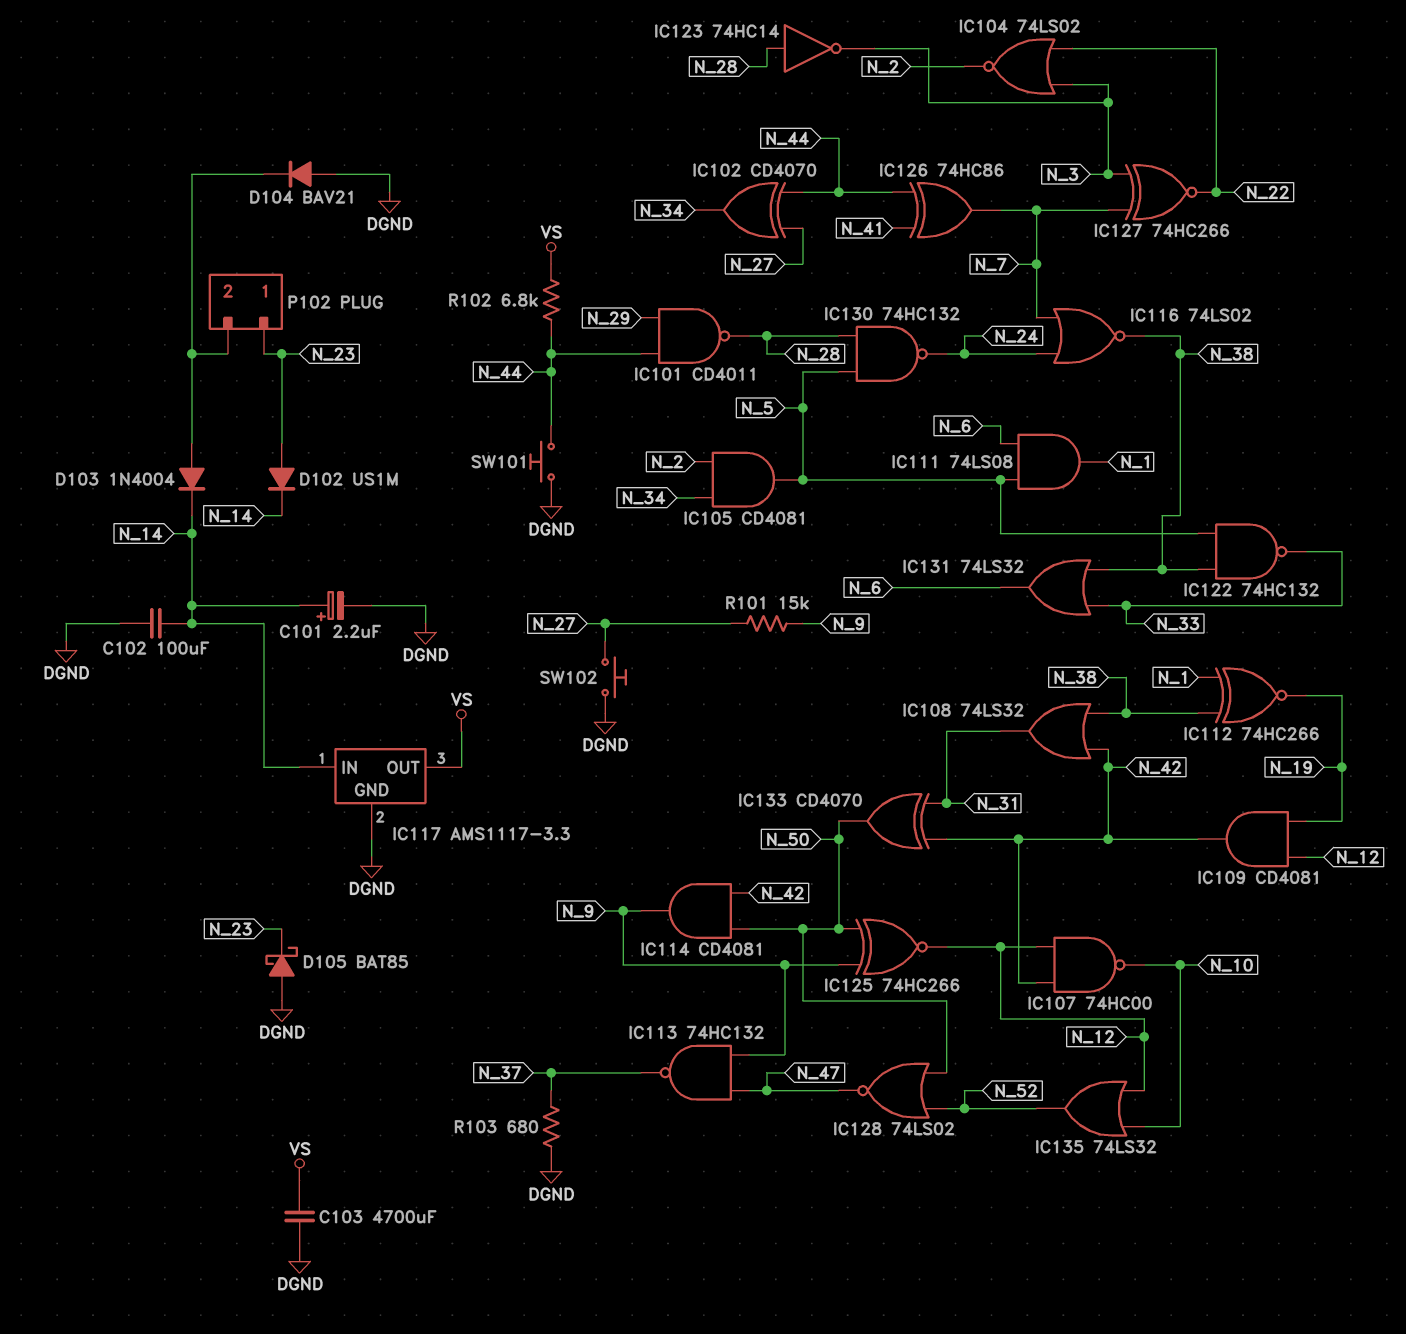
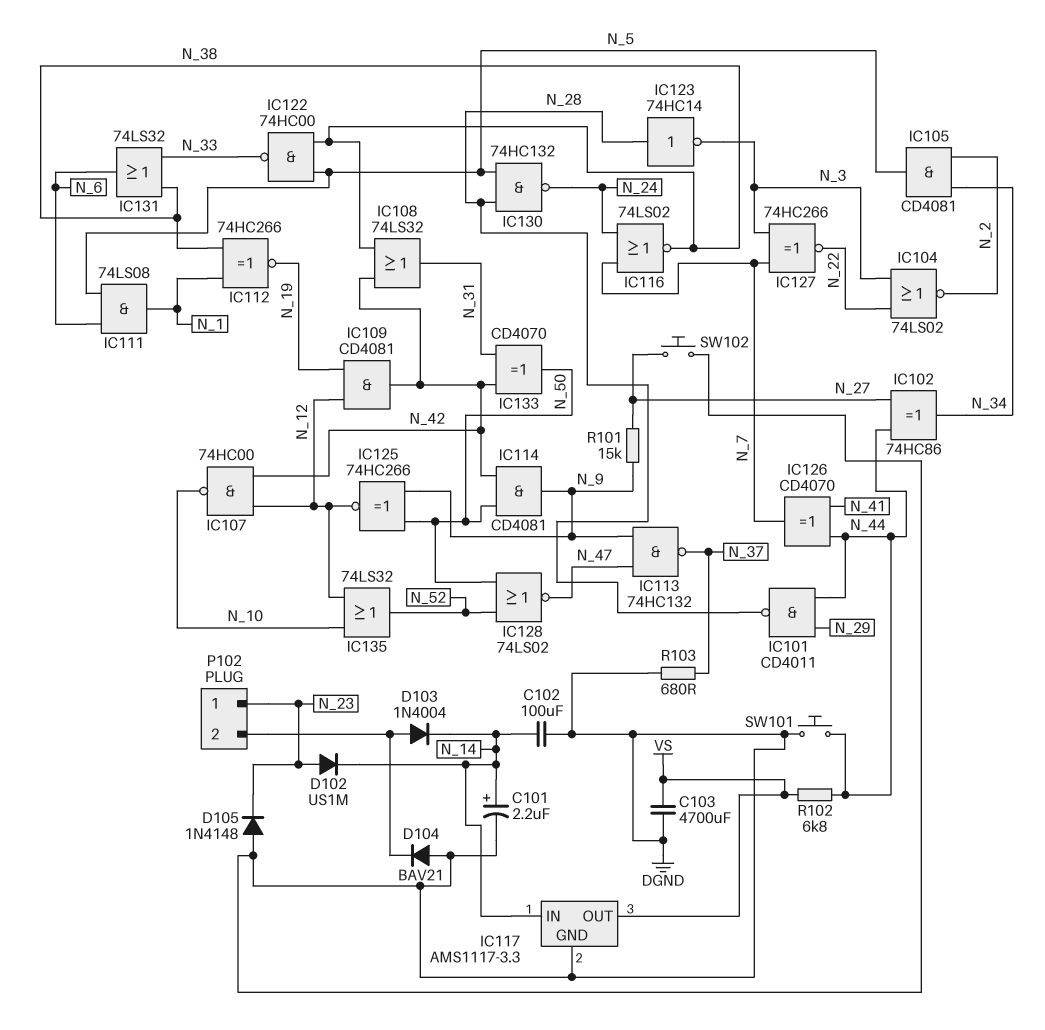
D105: schottky BAT85 (A DGND, K N_23) -> diode 1N4148 (A DGND, K N_23)
IC102: XOR CD4070 (in N_27, in N_44, out N_34) -> XOR 74HC86 (in N_27, in N_44, out N_34)
IC122: NAND 74HC132 (in N_5, in N_38, out N_33) -> NAND 74HC00 (in N_5, in N_38, out N_33)
IC126: XOR 74HC86 (in N_41, in N_44, out N_7) -> XOR CD4070 (in N_41, in N_44, out N_7)

